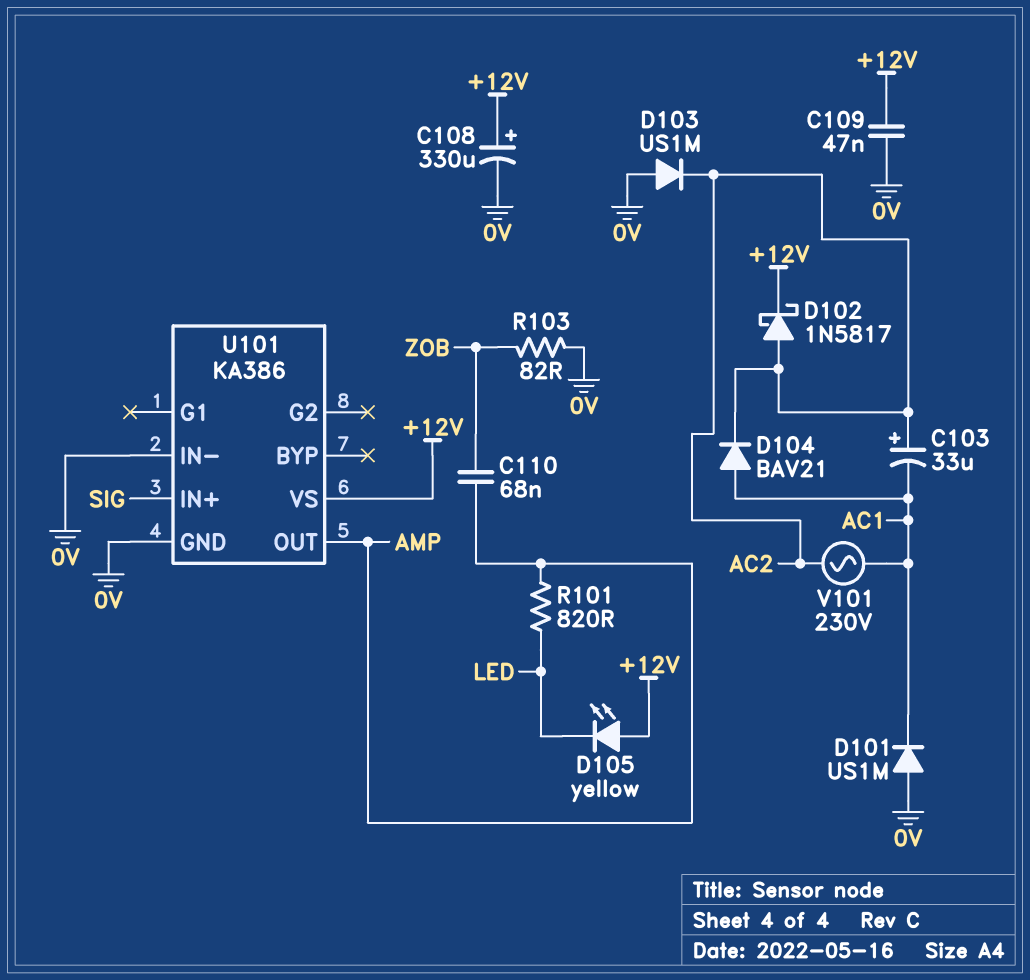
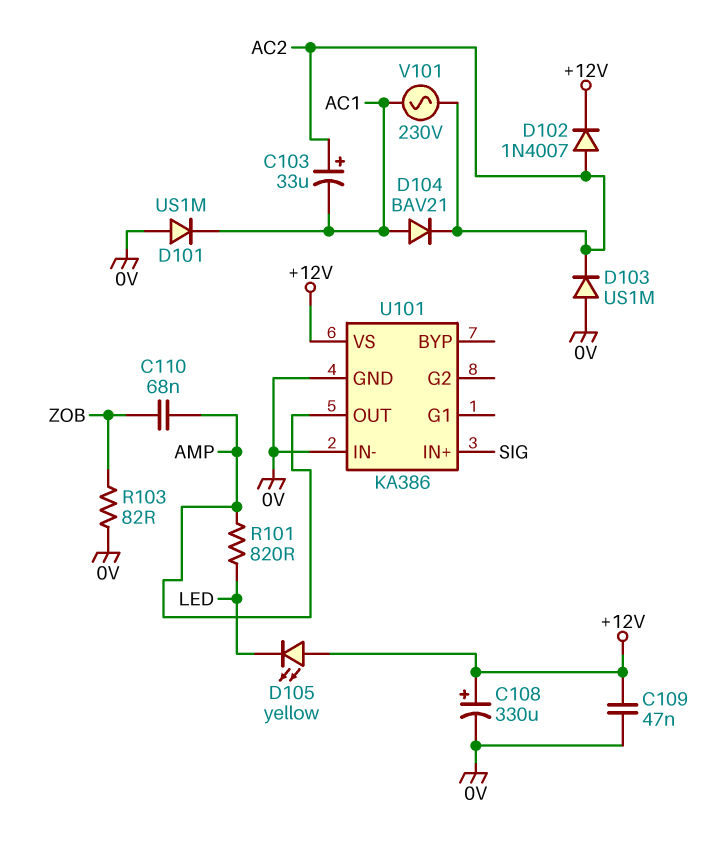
D102: schottky 1N5817 (A AC2, K +12V) -> diode 1N4007 (A AC2, K +12V)

